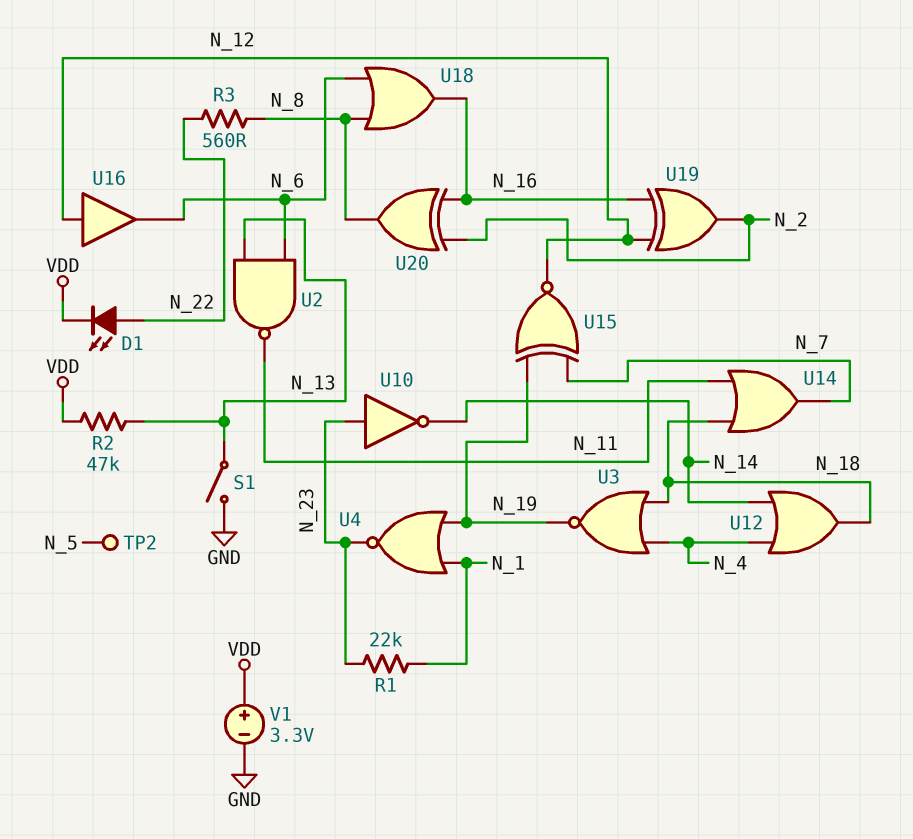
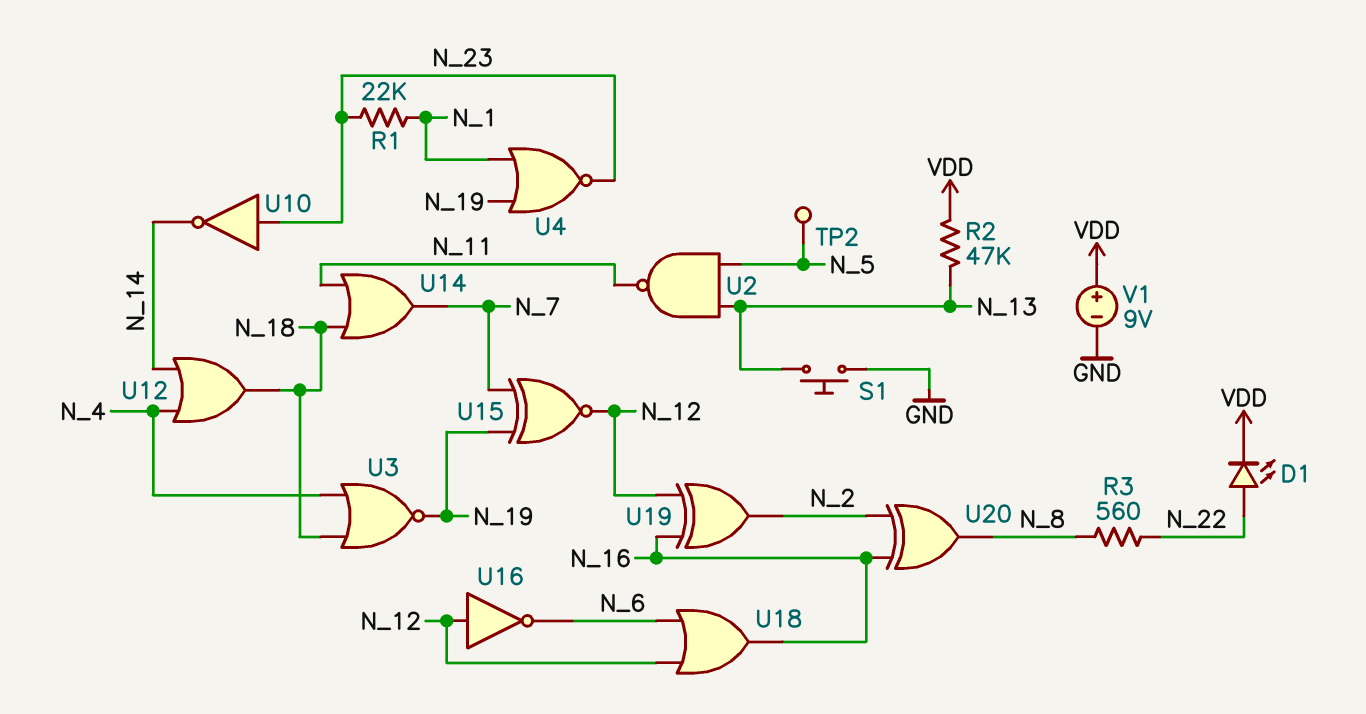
S1: switch (GND, N_13) -> button (GND, N_13)
U2: NAND (in N_6, in N_13, out N_11) -> NAND (in N_5, in N_13, out N_11)
U16: buffer (in N_12, out N_6) -> NOT (in N_12, out N_6)
U18: OR (in N_6, in N_8, out N_16) -> OR (in N_6, in N_12, out N_16)
V1: 3.3V (plus VDD, minus GND) -> 9V (plus VDD, minus GND)

